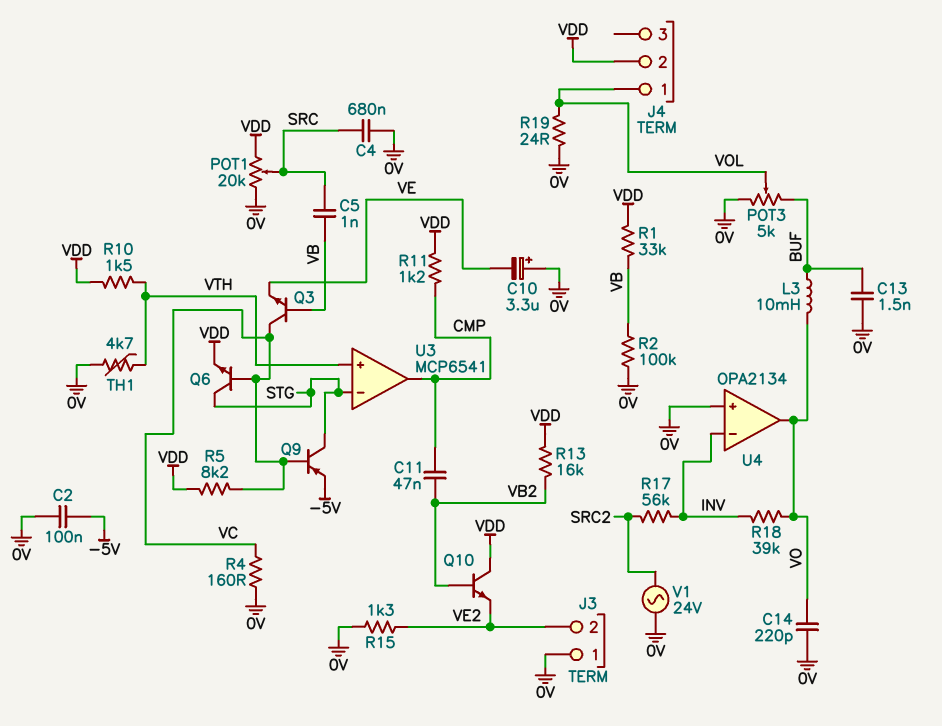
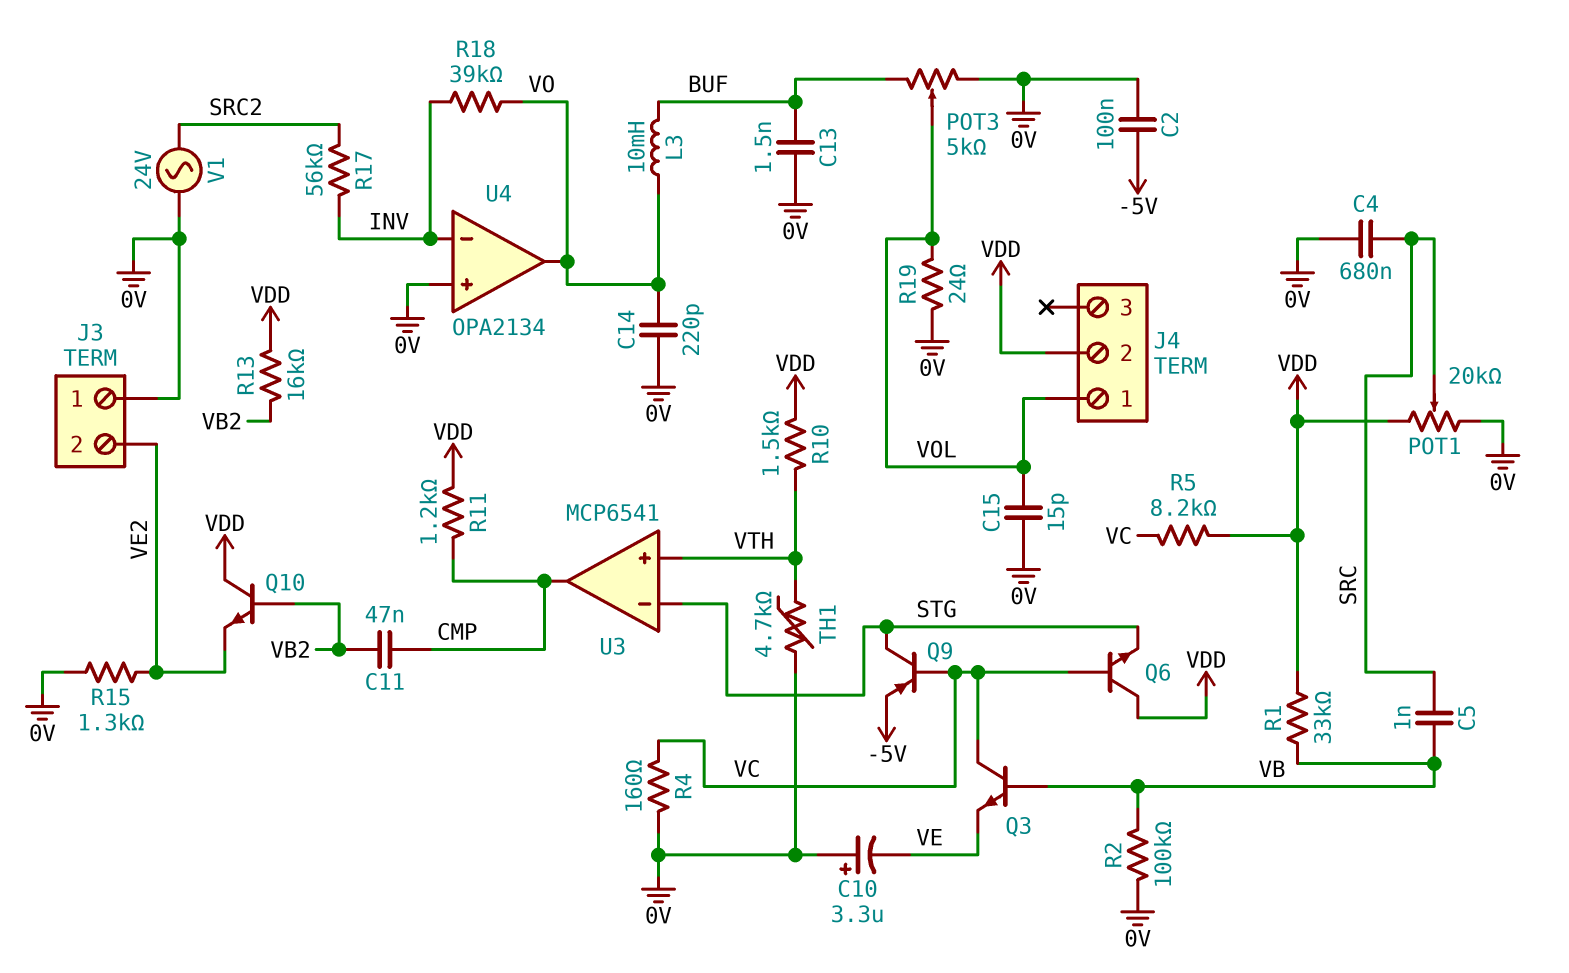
C15: none -> 15pF (0V, VOL)
Q6: NPN (B VC, C STG, E VDD) -> NPN (B VC, C VDD, E STG)

